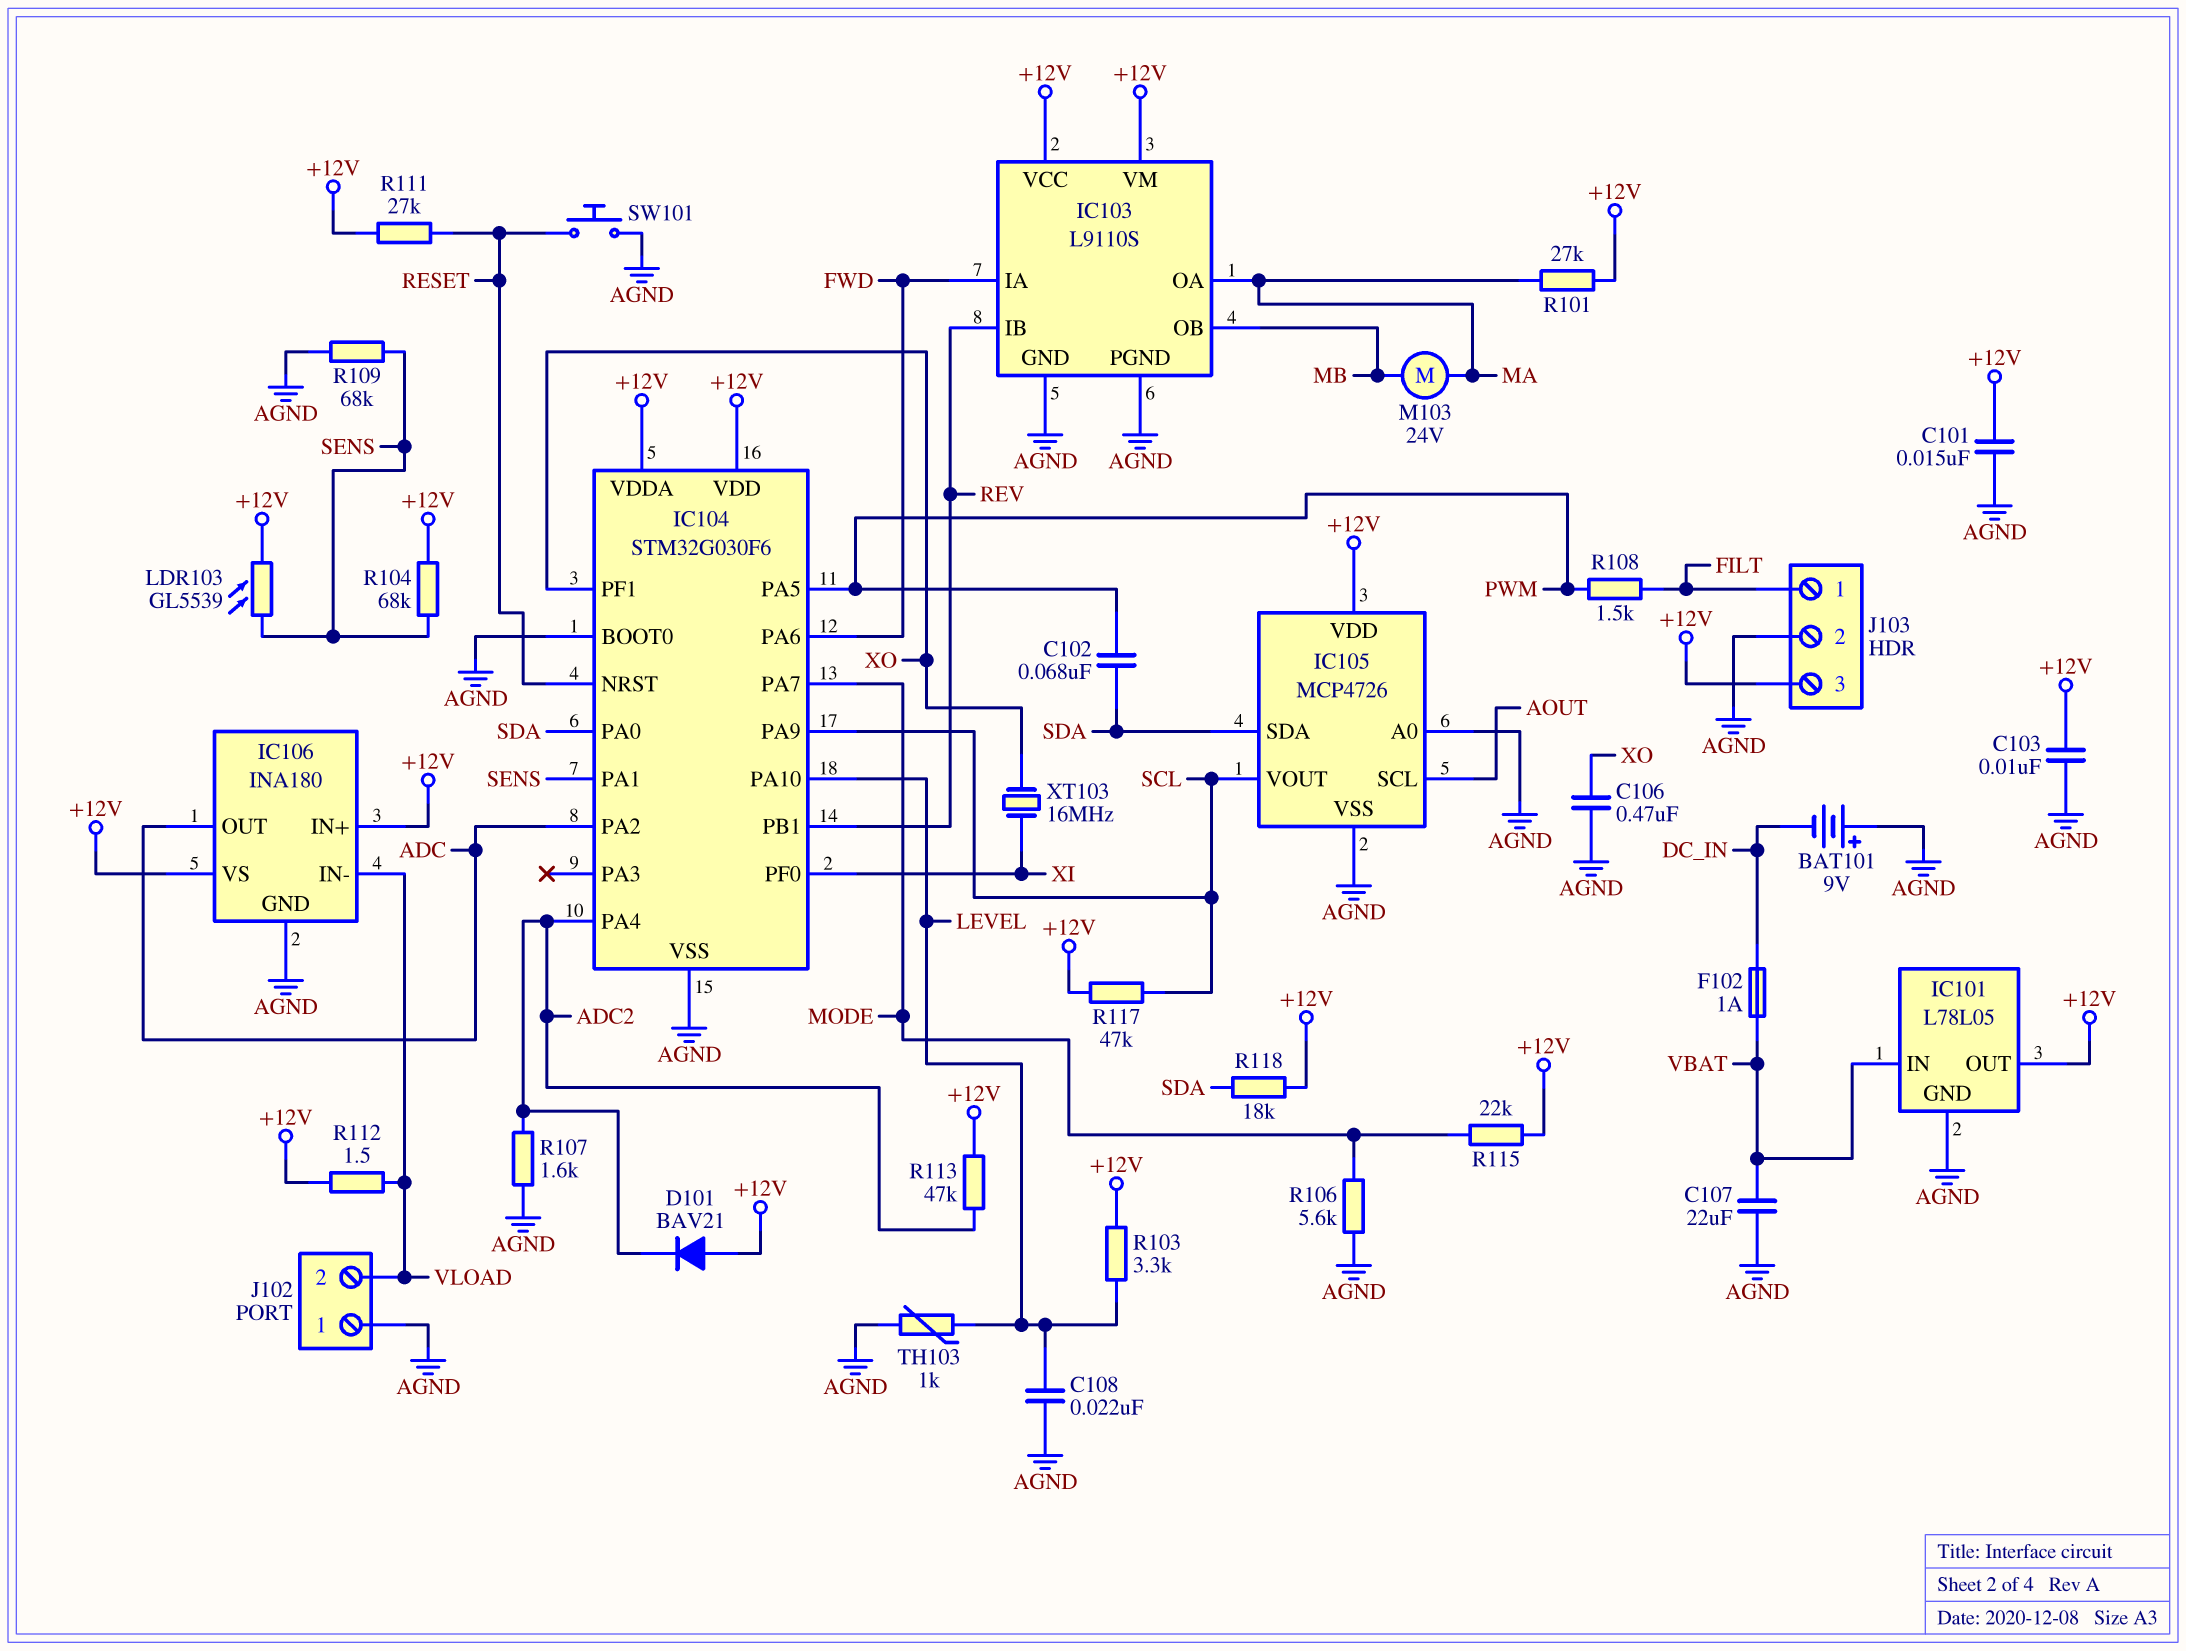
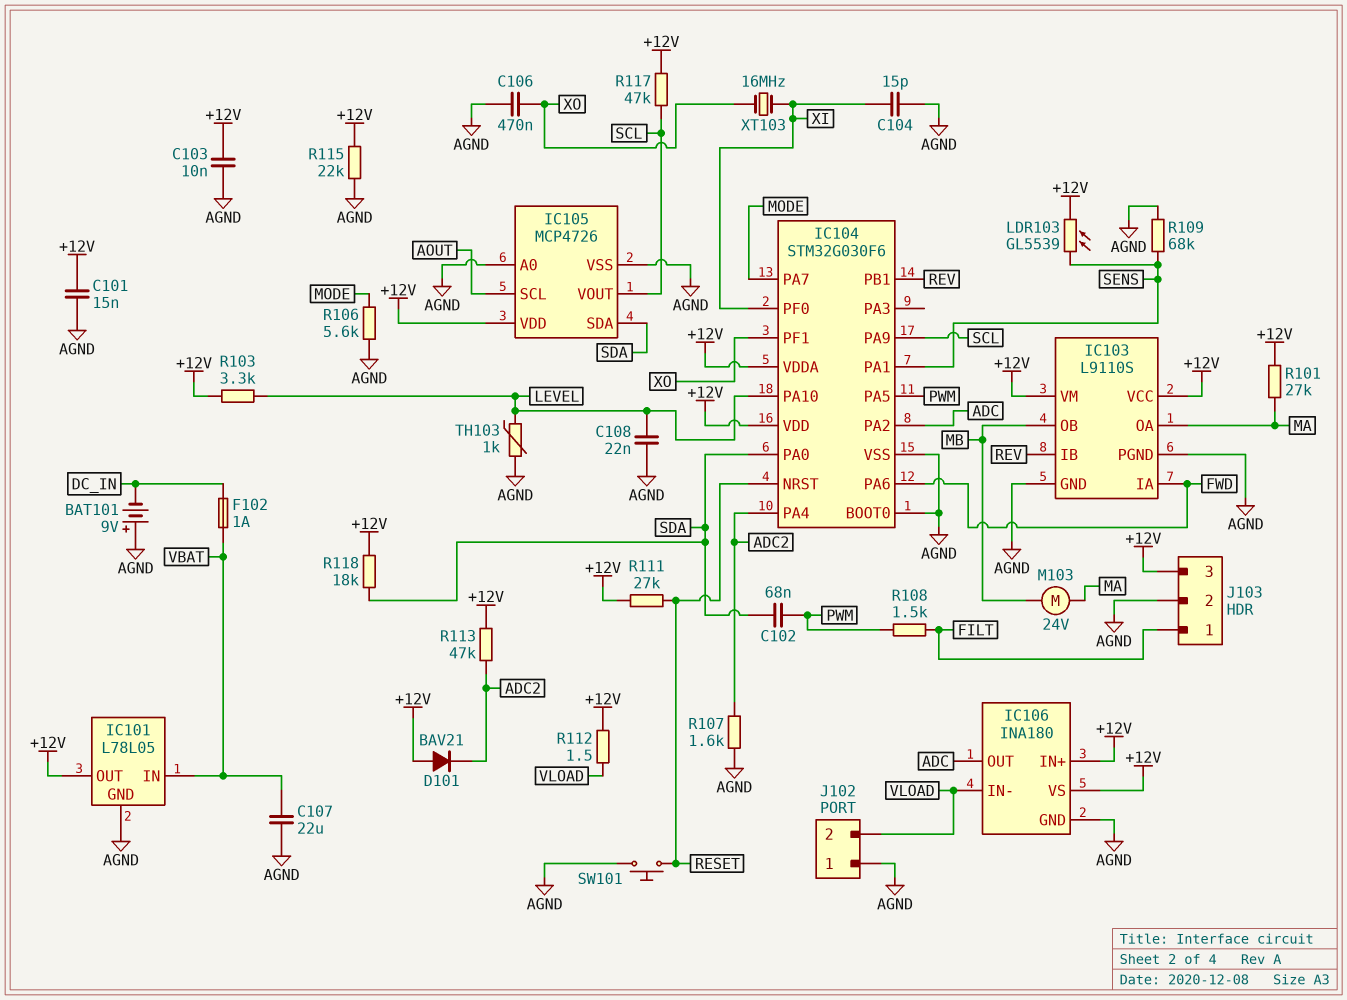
C104: none -> 15pF (AGND, XI)
R104: 68k (+12V, SENS) -> none
R115: 22k (+12V, MODE) -> 22k (+12V, AGND)

